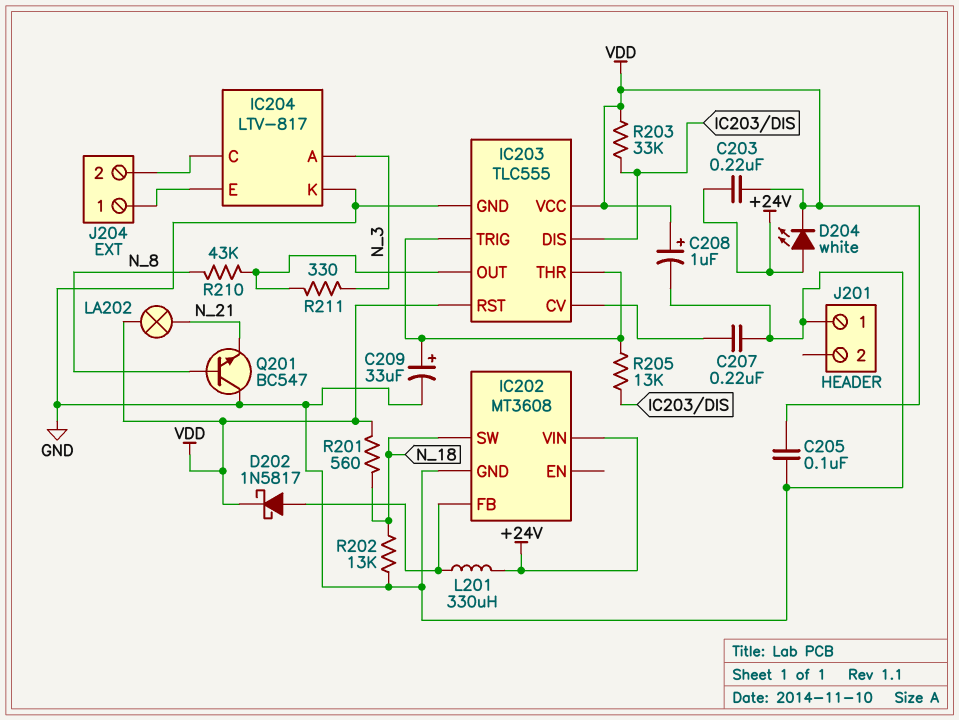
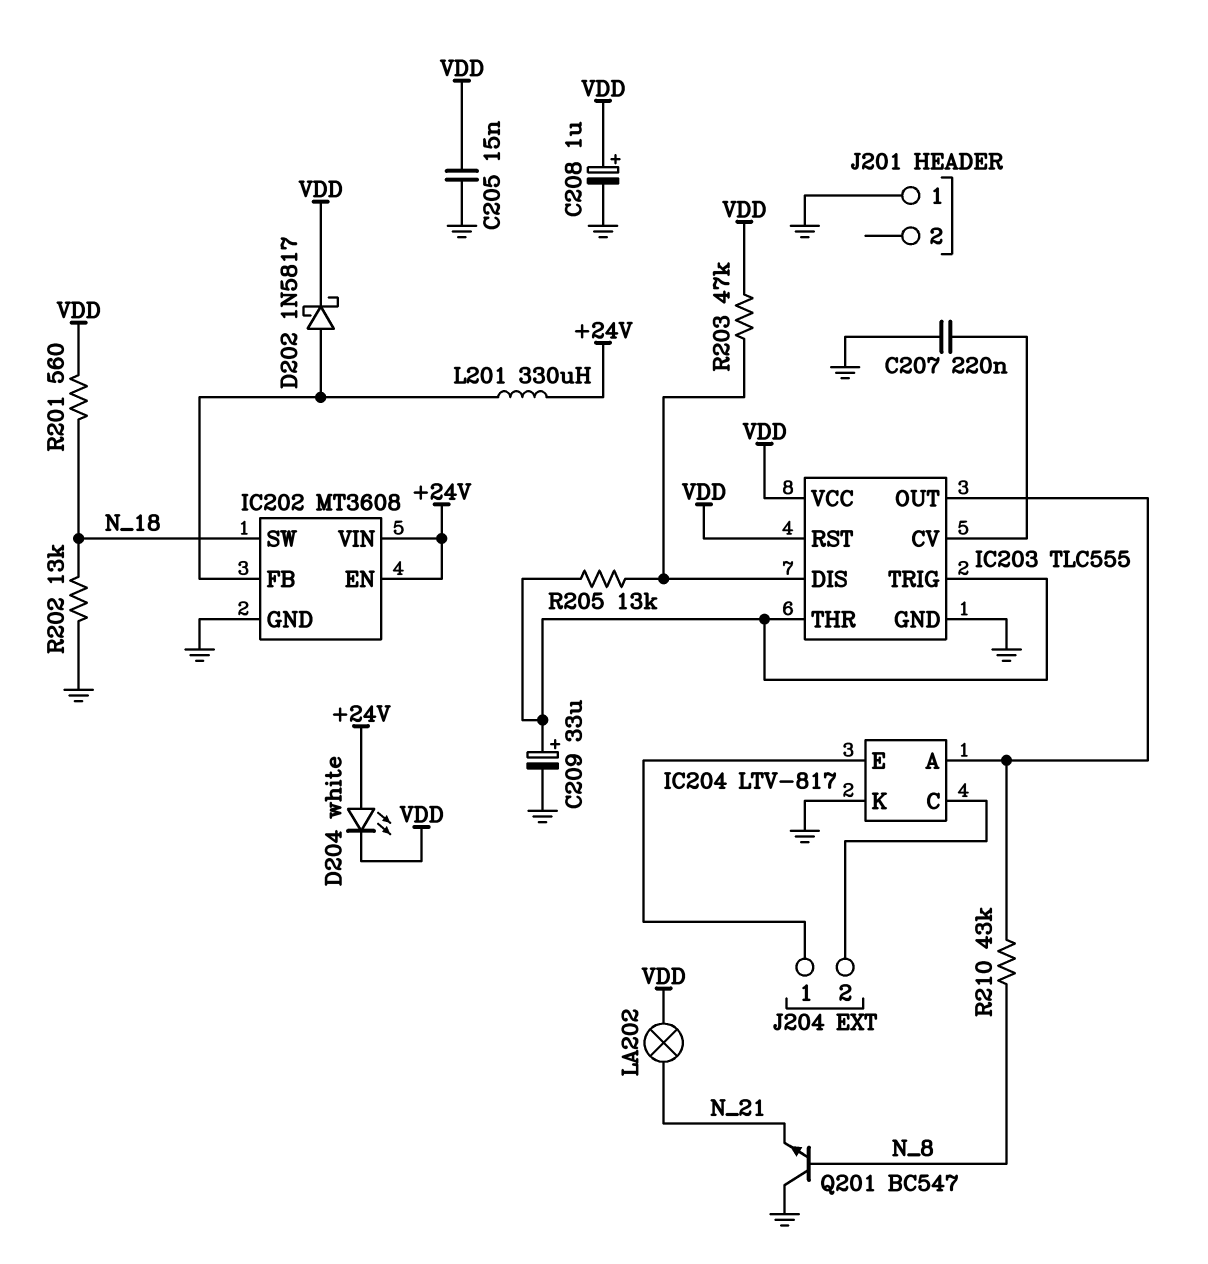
C203: 220nF (+24V, VDD) -> none
C205: 100nF (GND, VDD) -> 15nF (GND, VDD)
IC202 pin EN: none -> +24V
IC204 pin A: N_3 -> IC203/OUT
R203: 33k (IC203/DIS, VDD) -> 47k (IC203/DIS, VDD)
R211: 330 (IC203/OUT, N_3) -> none

